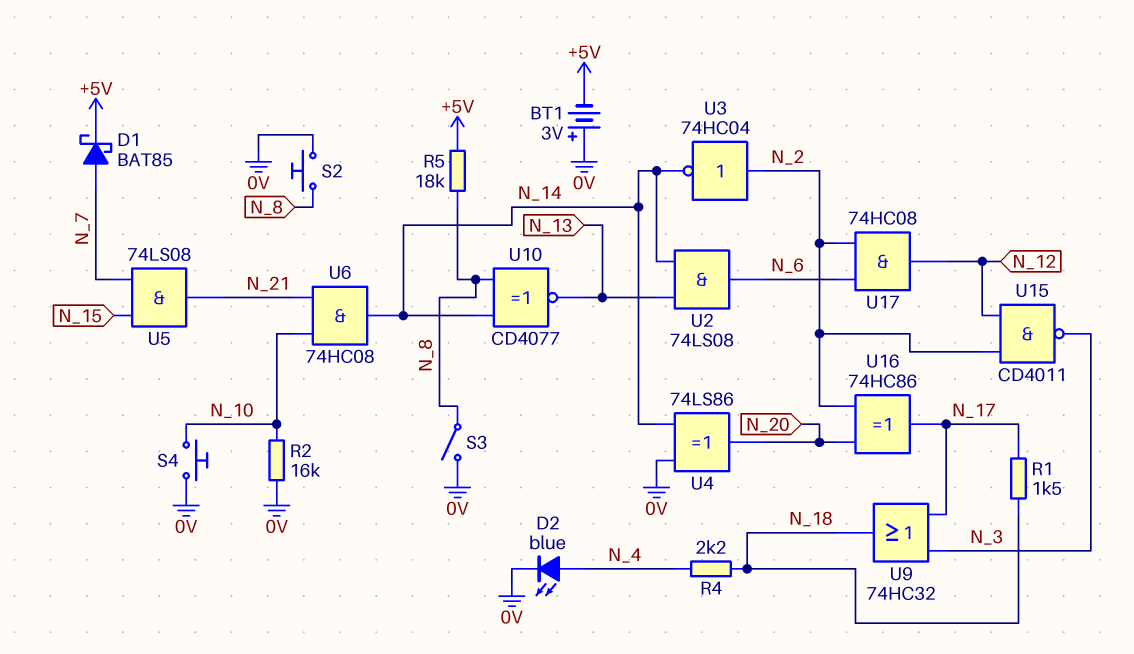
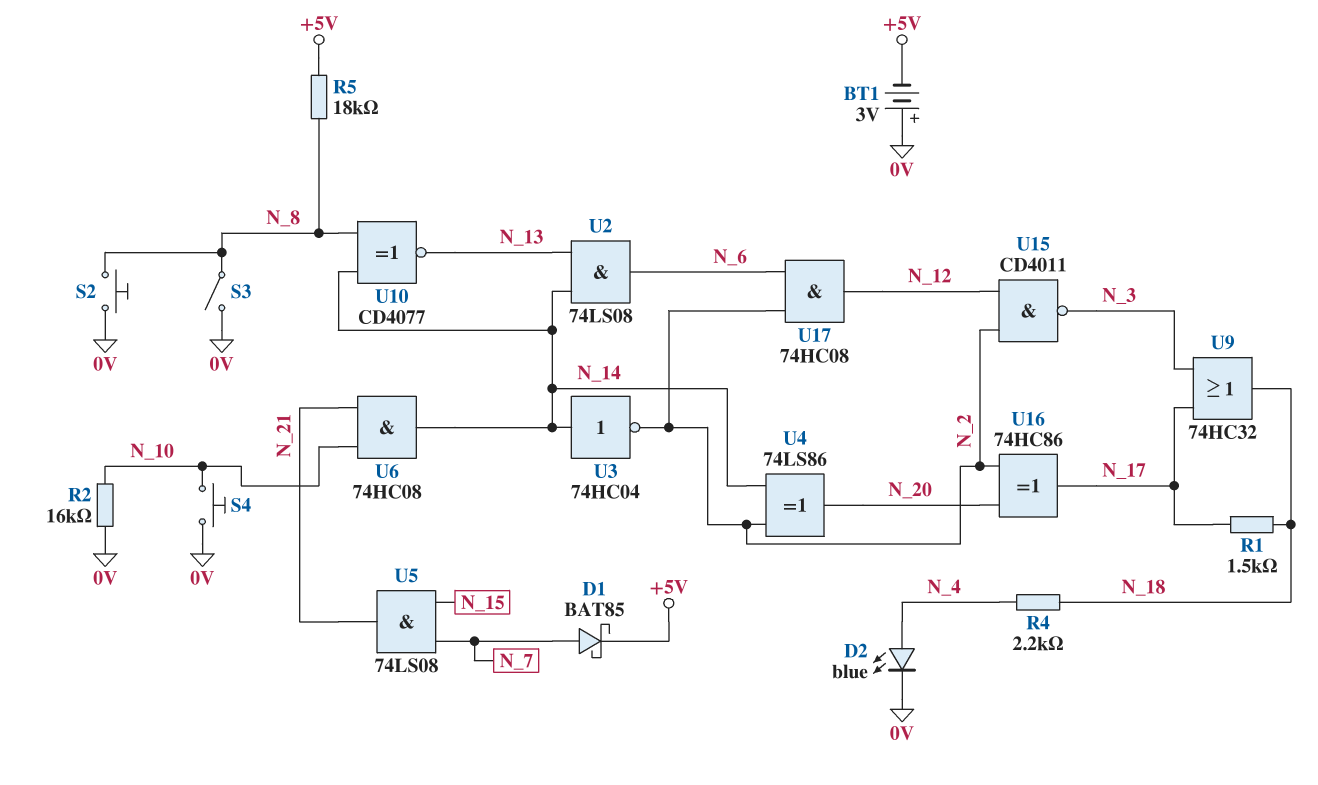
U3: NOT 74HC04 (in N_2, out N_14) -> NOT 74HC04 (in N_14, out N_2)
U4: XOR 74LS86 (in 0V, in N_14, out N_20) -> XOR 74LS86 (in N_2, in N_14, out N_20)

